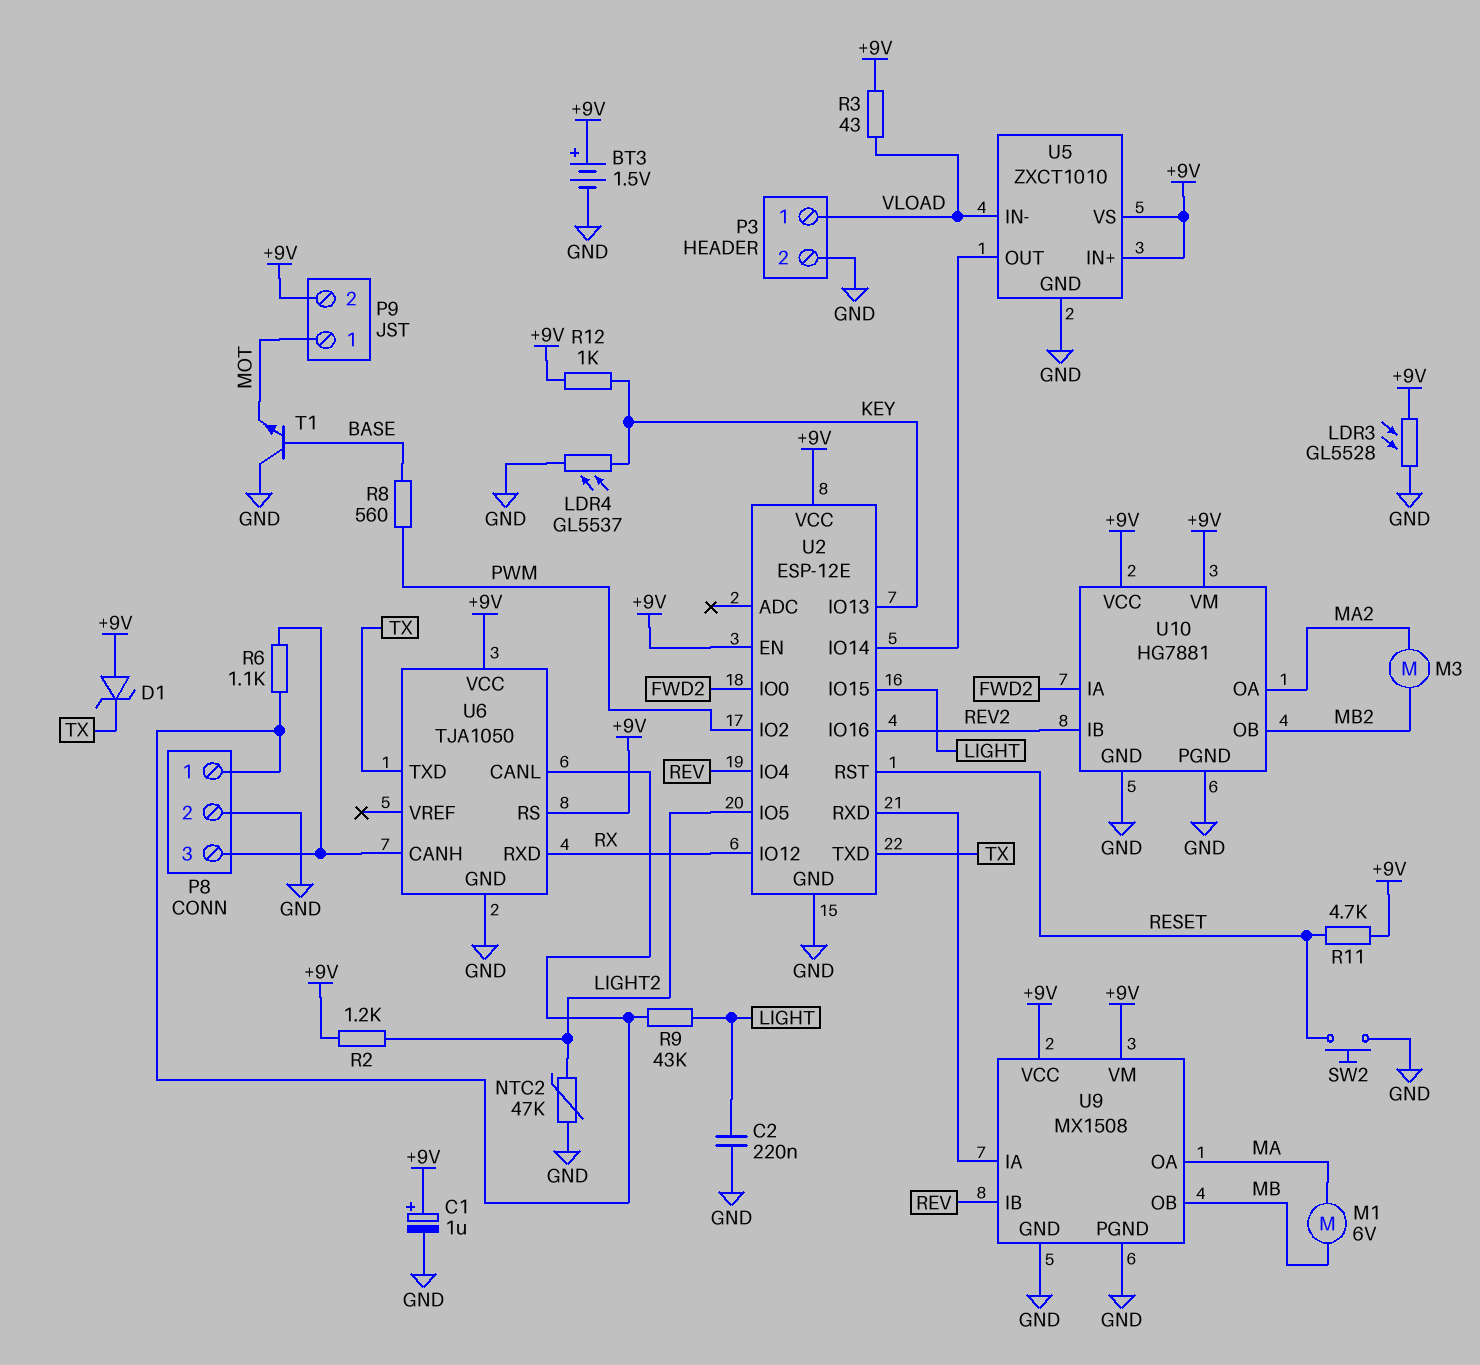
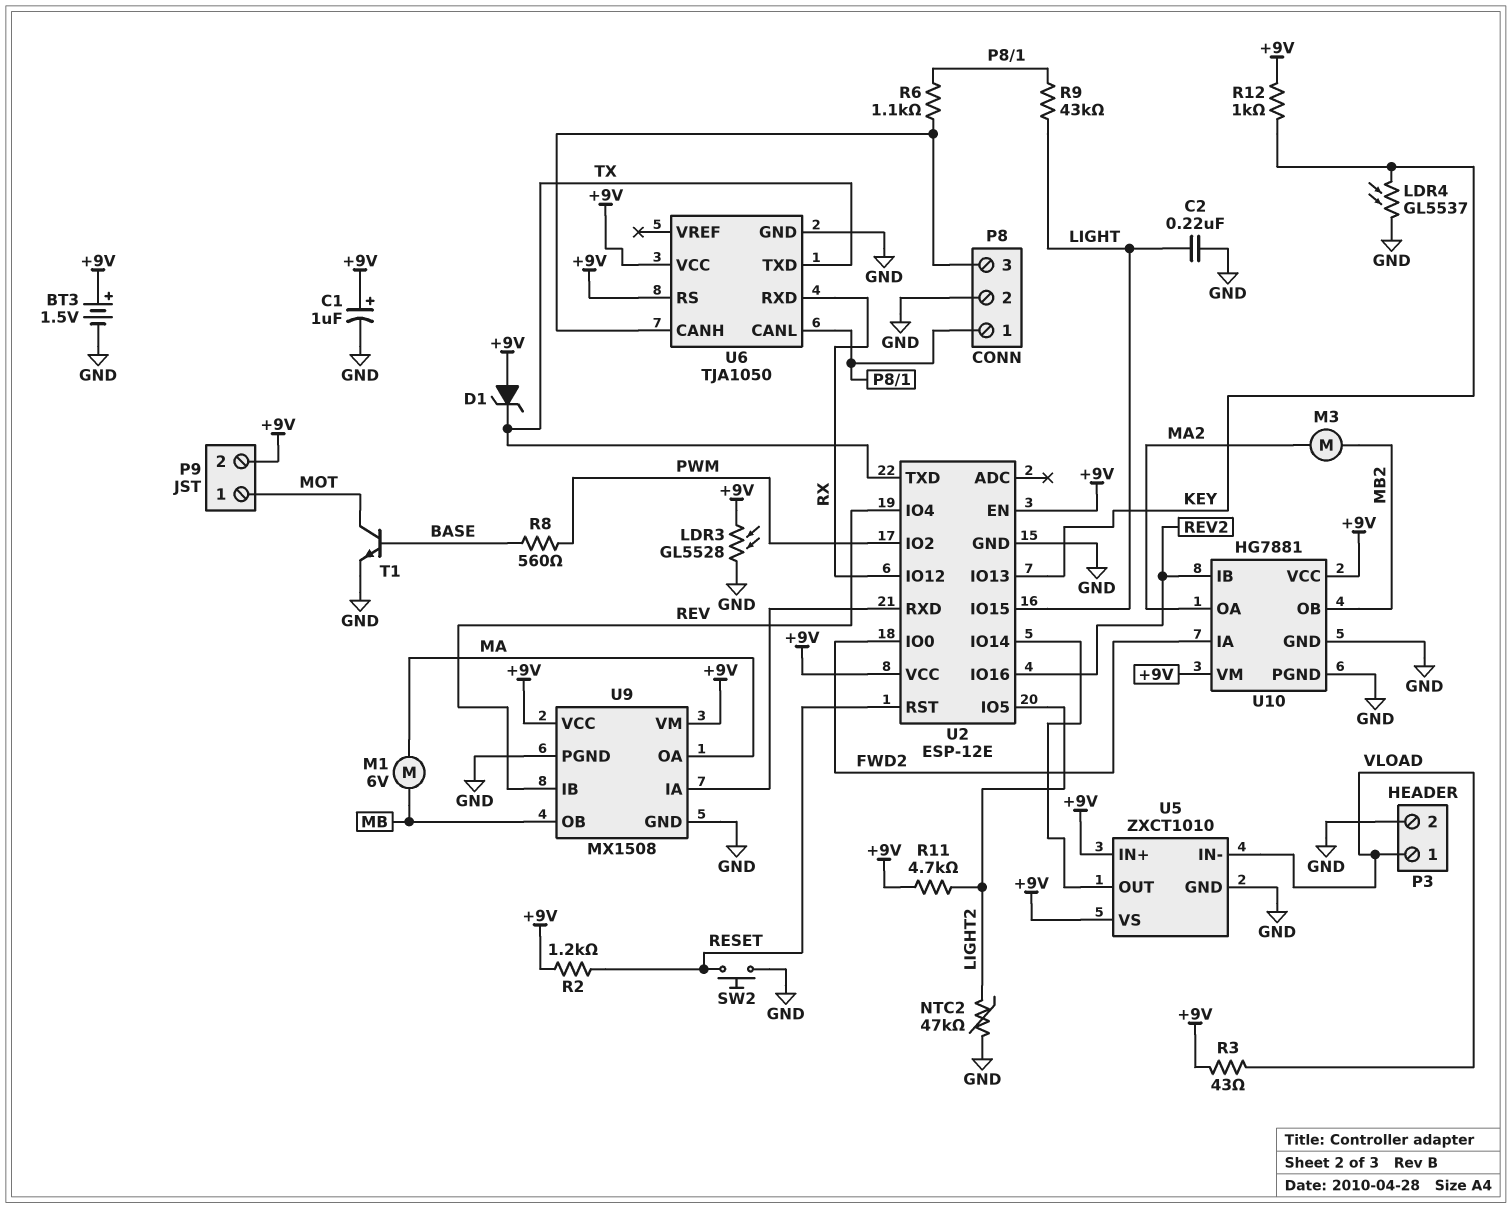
R2: 1.2k (+9V, LIGHT2) -> 1.2k (+9V, RESET)
R11: 4.7k (+9V, RESET) -> 4.7k (+9V, LIGHT2)
T1: NPN (B BASE, C GND, E MOT) -> NPN (B BASE, C MOT, E GND)

